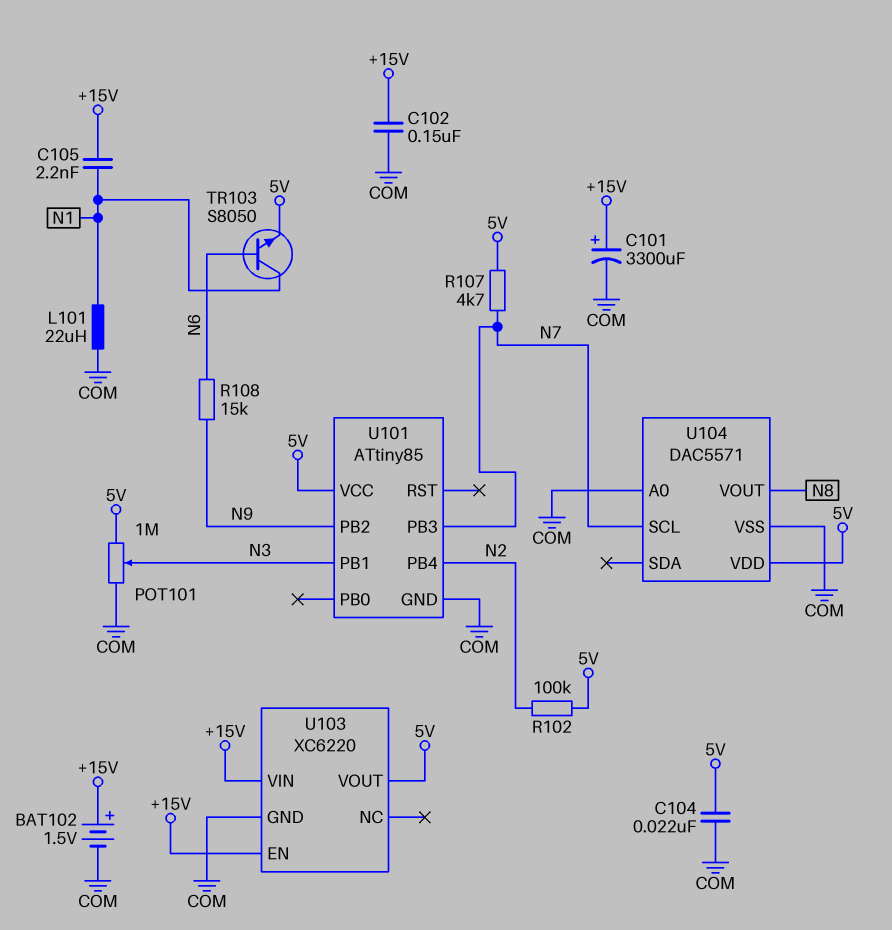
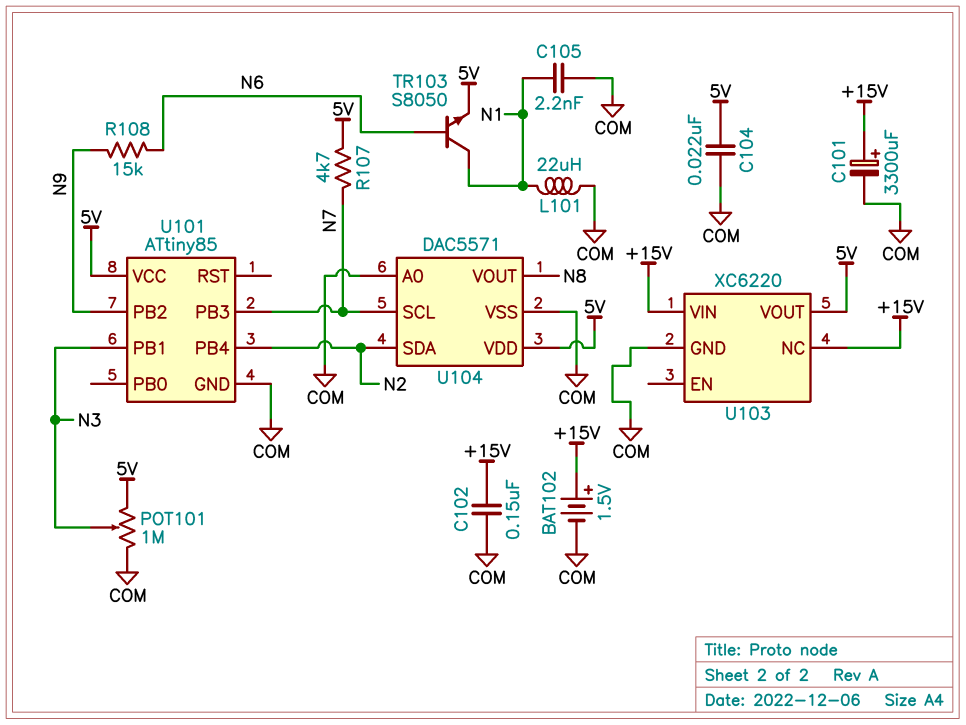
C105: 2.2nF (+15V, N1) -> 2.2nF (COM, N1)
R102: 100k (5V, N2) -> none
U103 pin EN: +15V -> none
U103 pin NC: none -> +15V
U104 pin SDA: none -> N2

